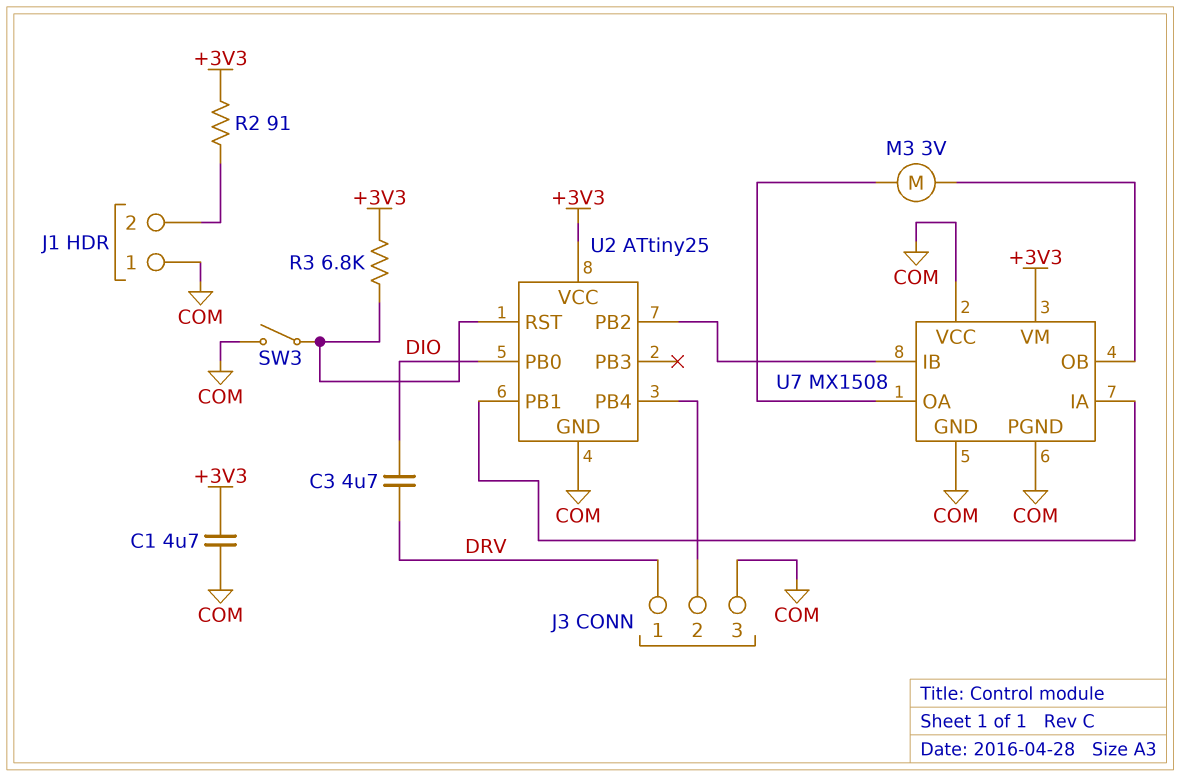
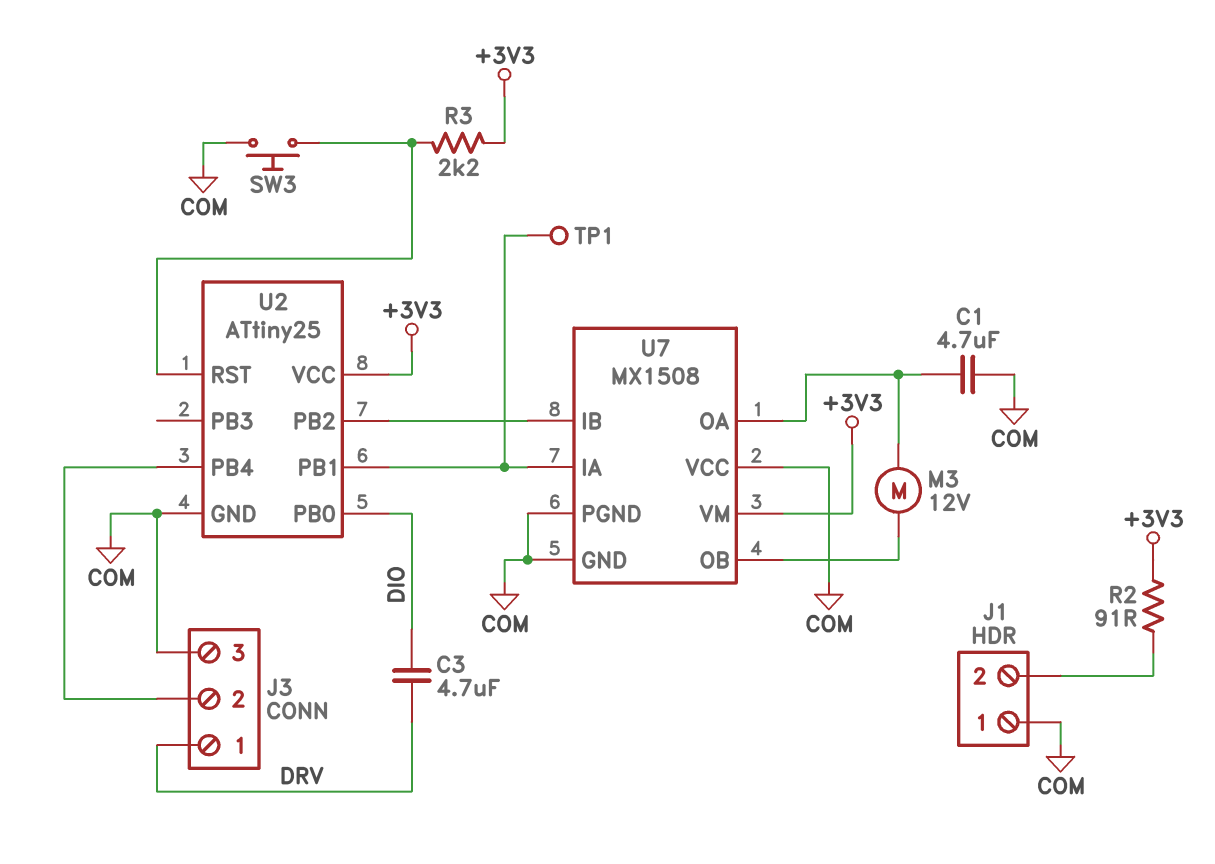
C1: 4.7uF (+3V3, COM) -> 4.7uF (COM, U7/OA)
M3: motor 3V (U7/OA, U7/OB) -> motor 12V (U7/OA, U7/OB)
R3: 6.8k (+3V3, U2/RST) -> 2.2k (+3V3, U2/RST)
SW3: switch (COM, U2/RST) -> button (COM, U2/RST)
TP1: none -> test point (U2/PB1)

